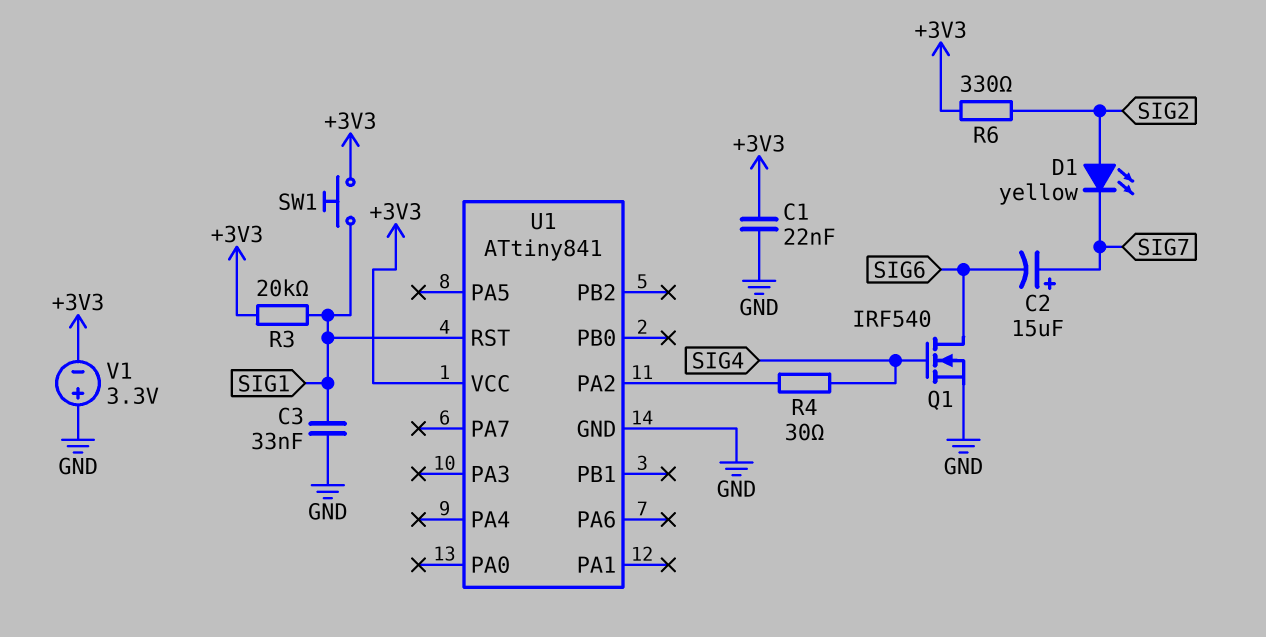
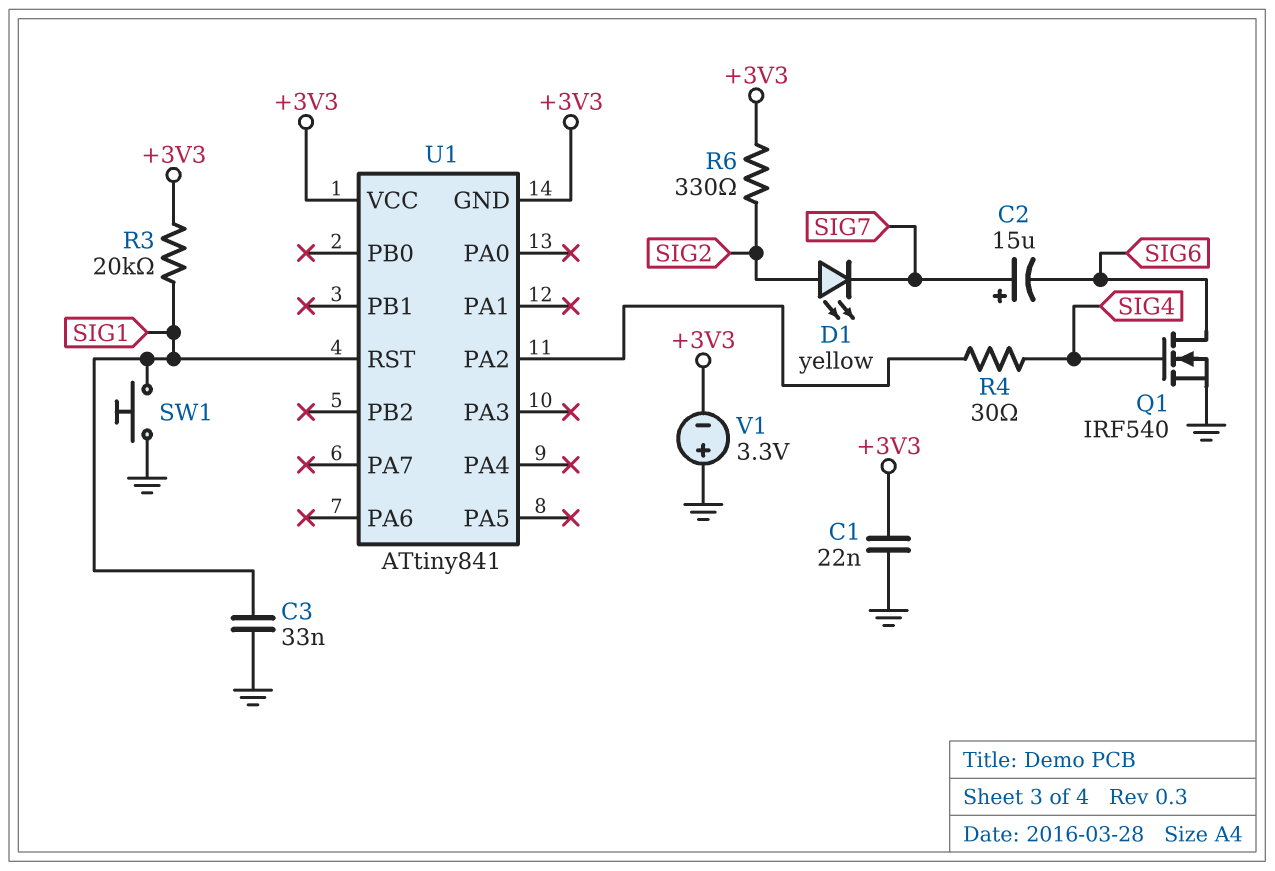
SW1: button (+3V3, SIG1) -> button (GND, SIG1)
U1 pin GND: GND -> +3V3

